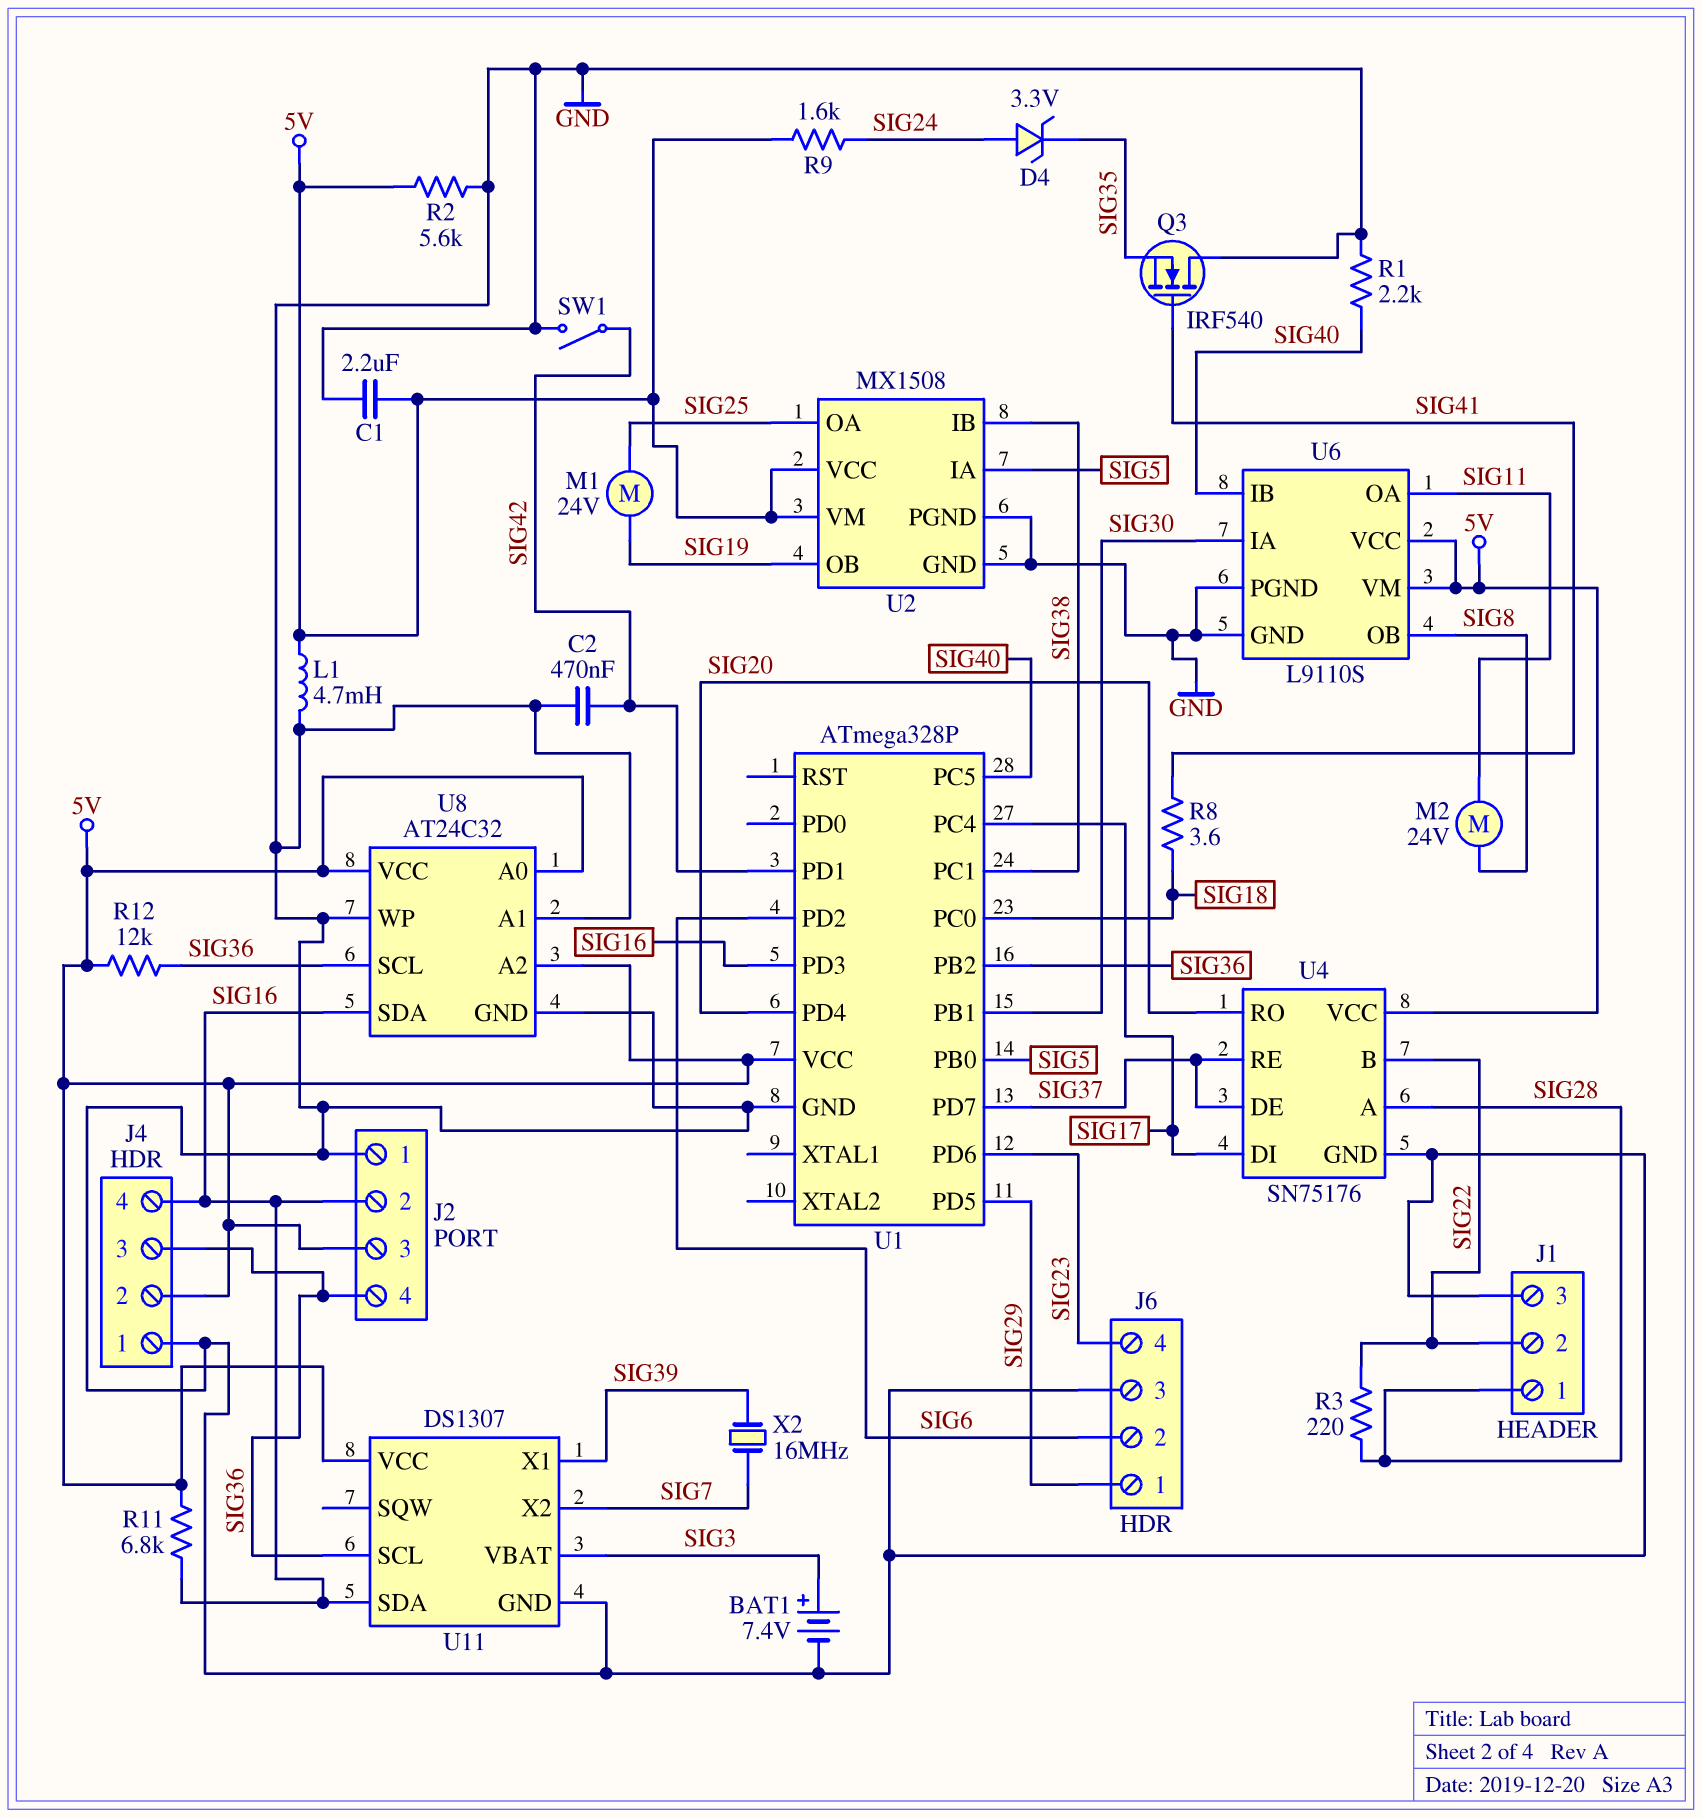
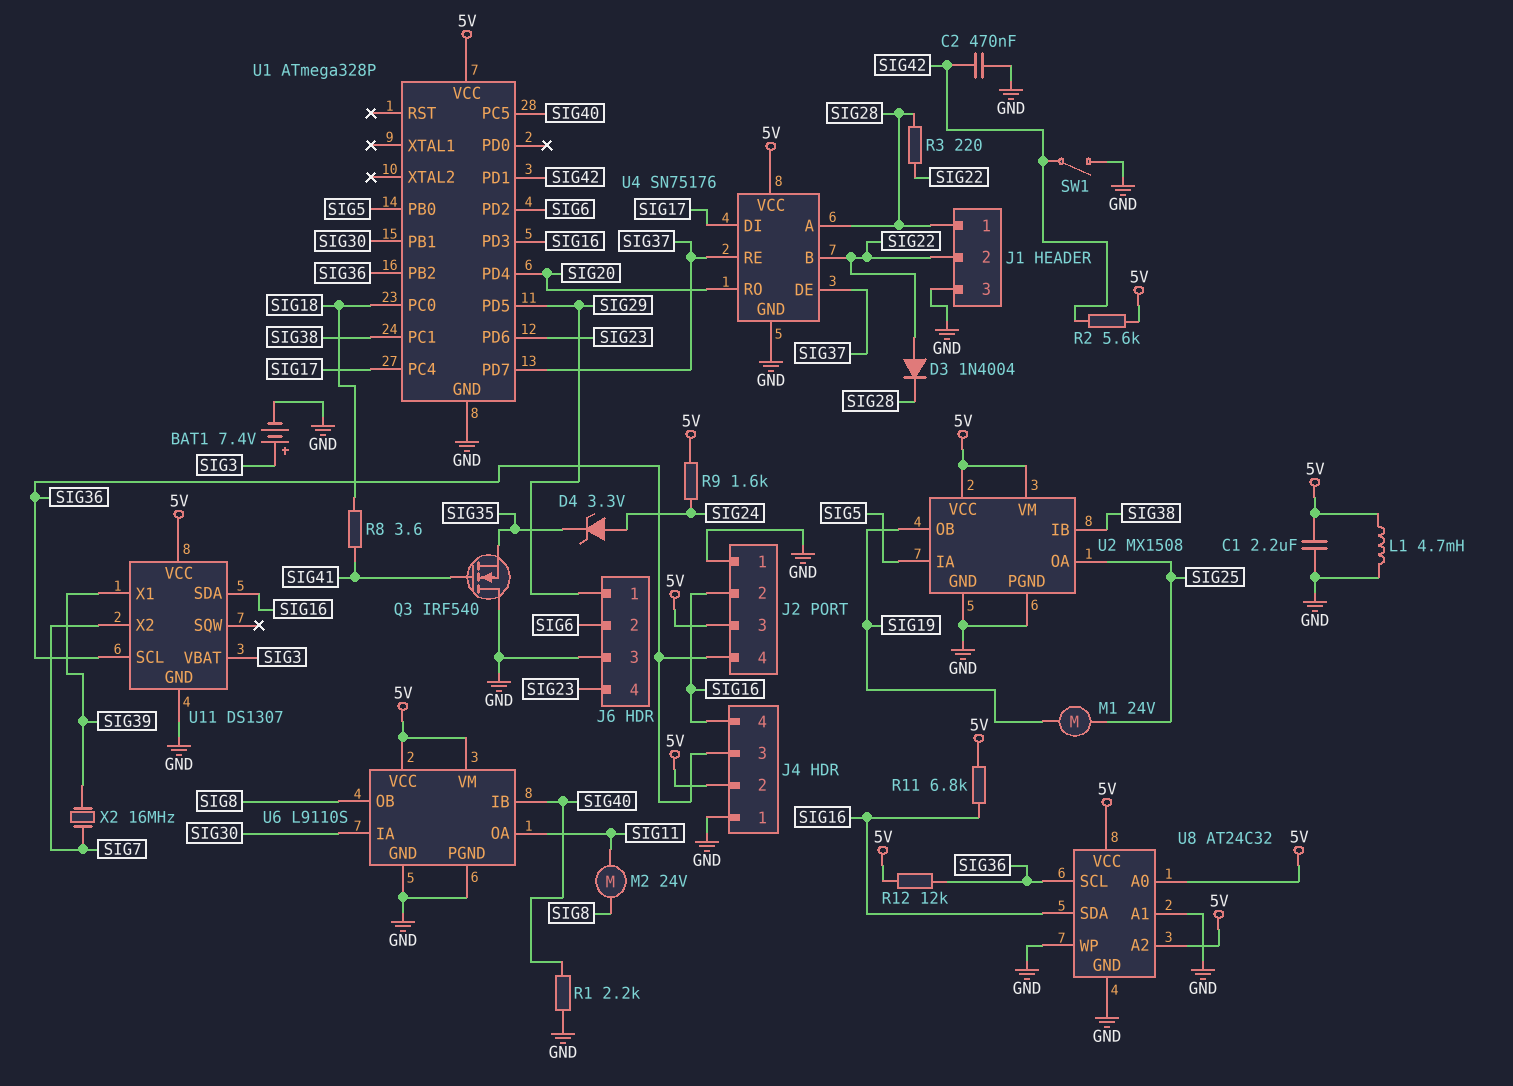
D3: none -> diode 1N4004 (A SIG22, K SIG28)
R2: 5.6k (5V, GND) -> 5.6k (5V, SIG42)

